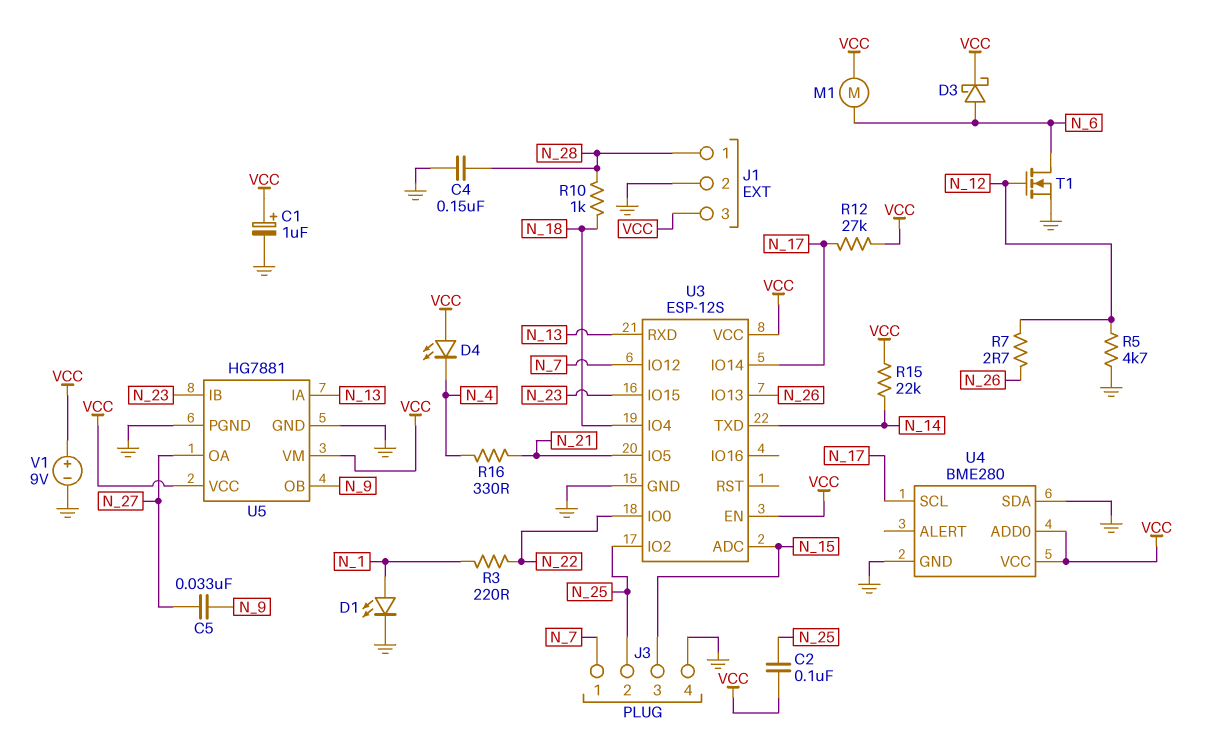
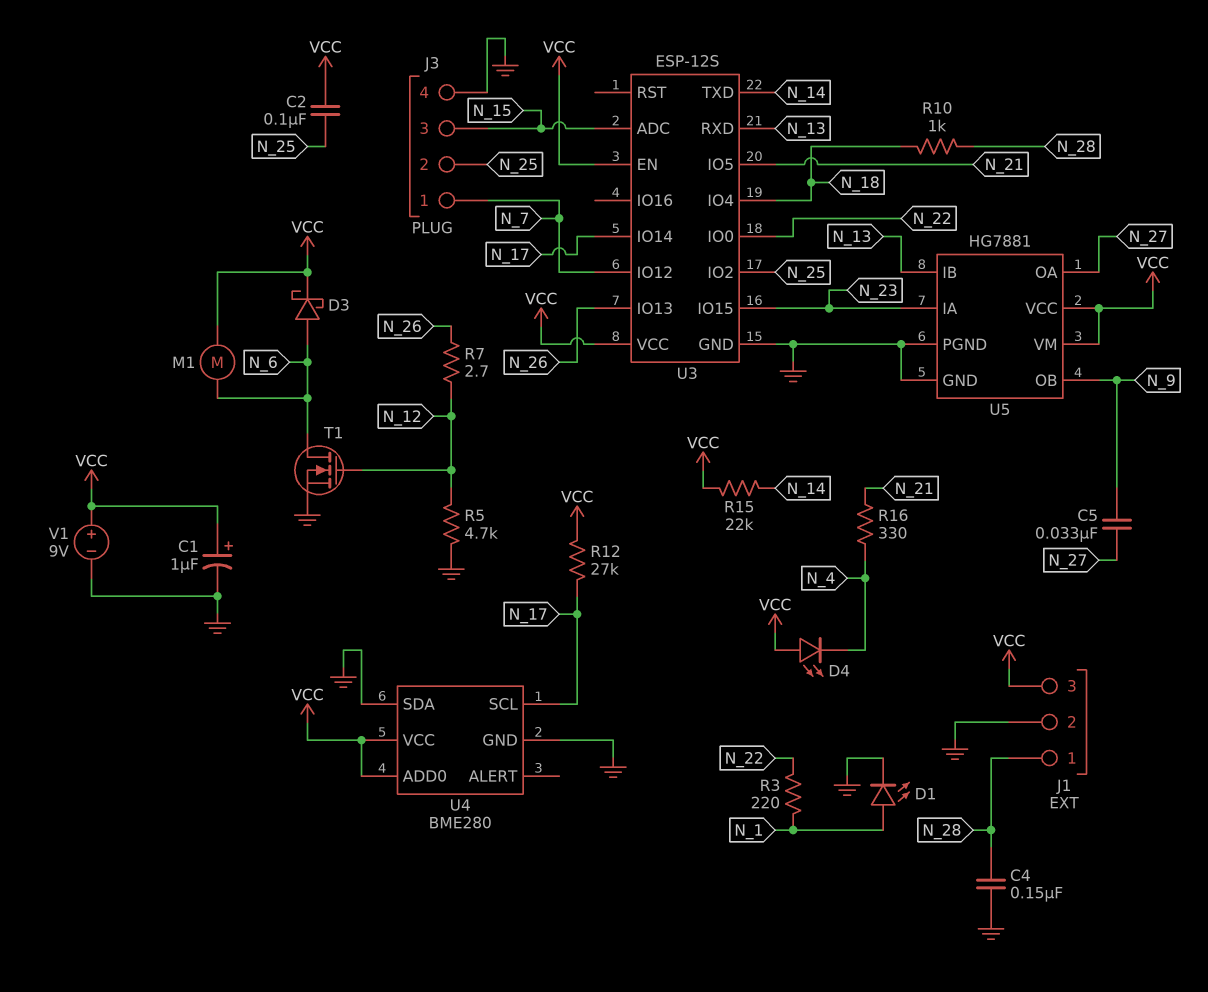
U5 pin IA: N_13 -> N_23
U5 pin IB: N_23 -> N_13

